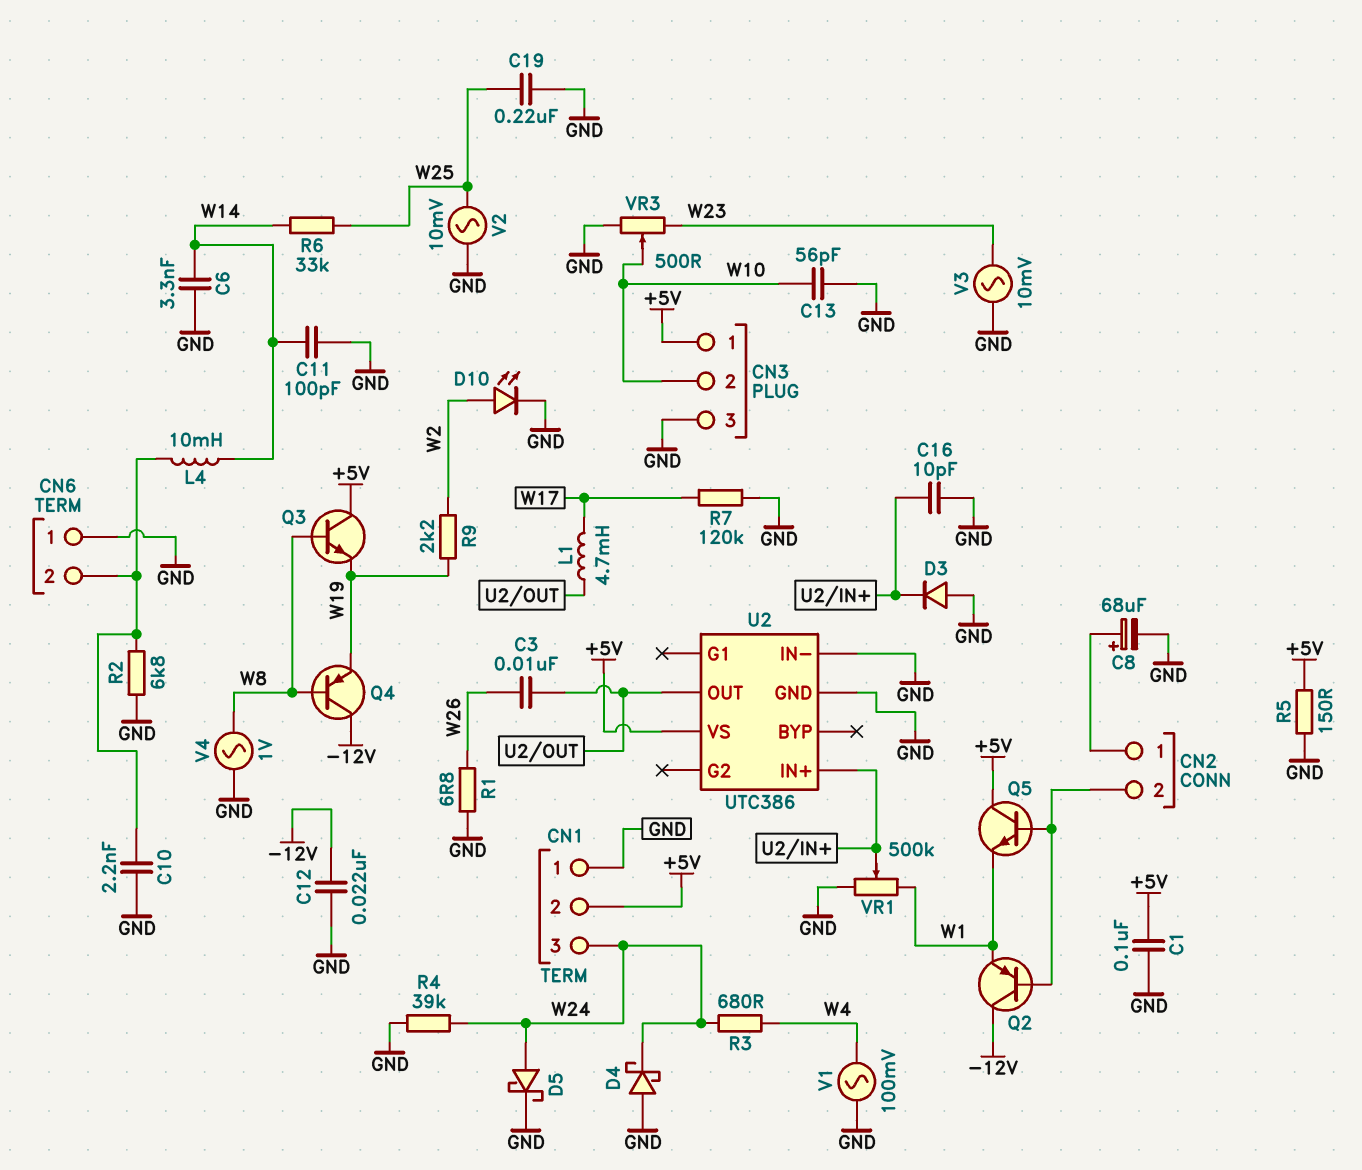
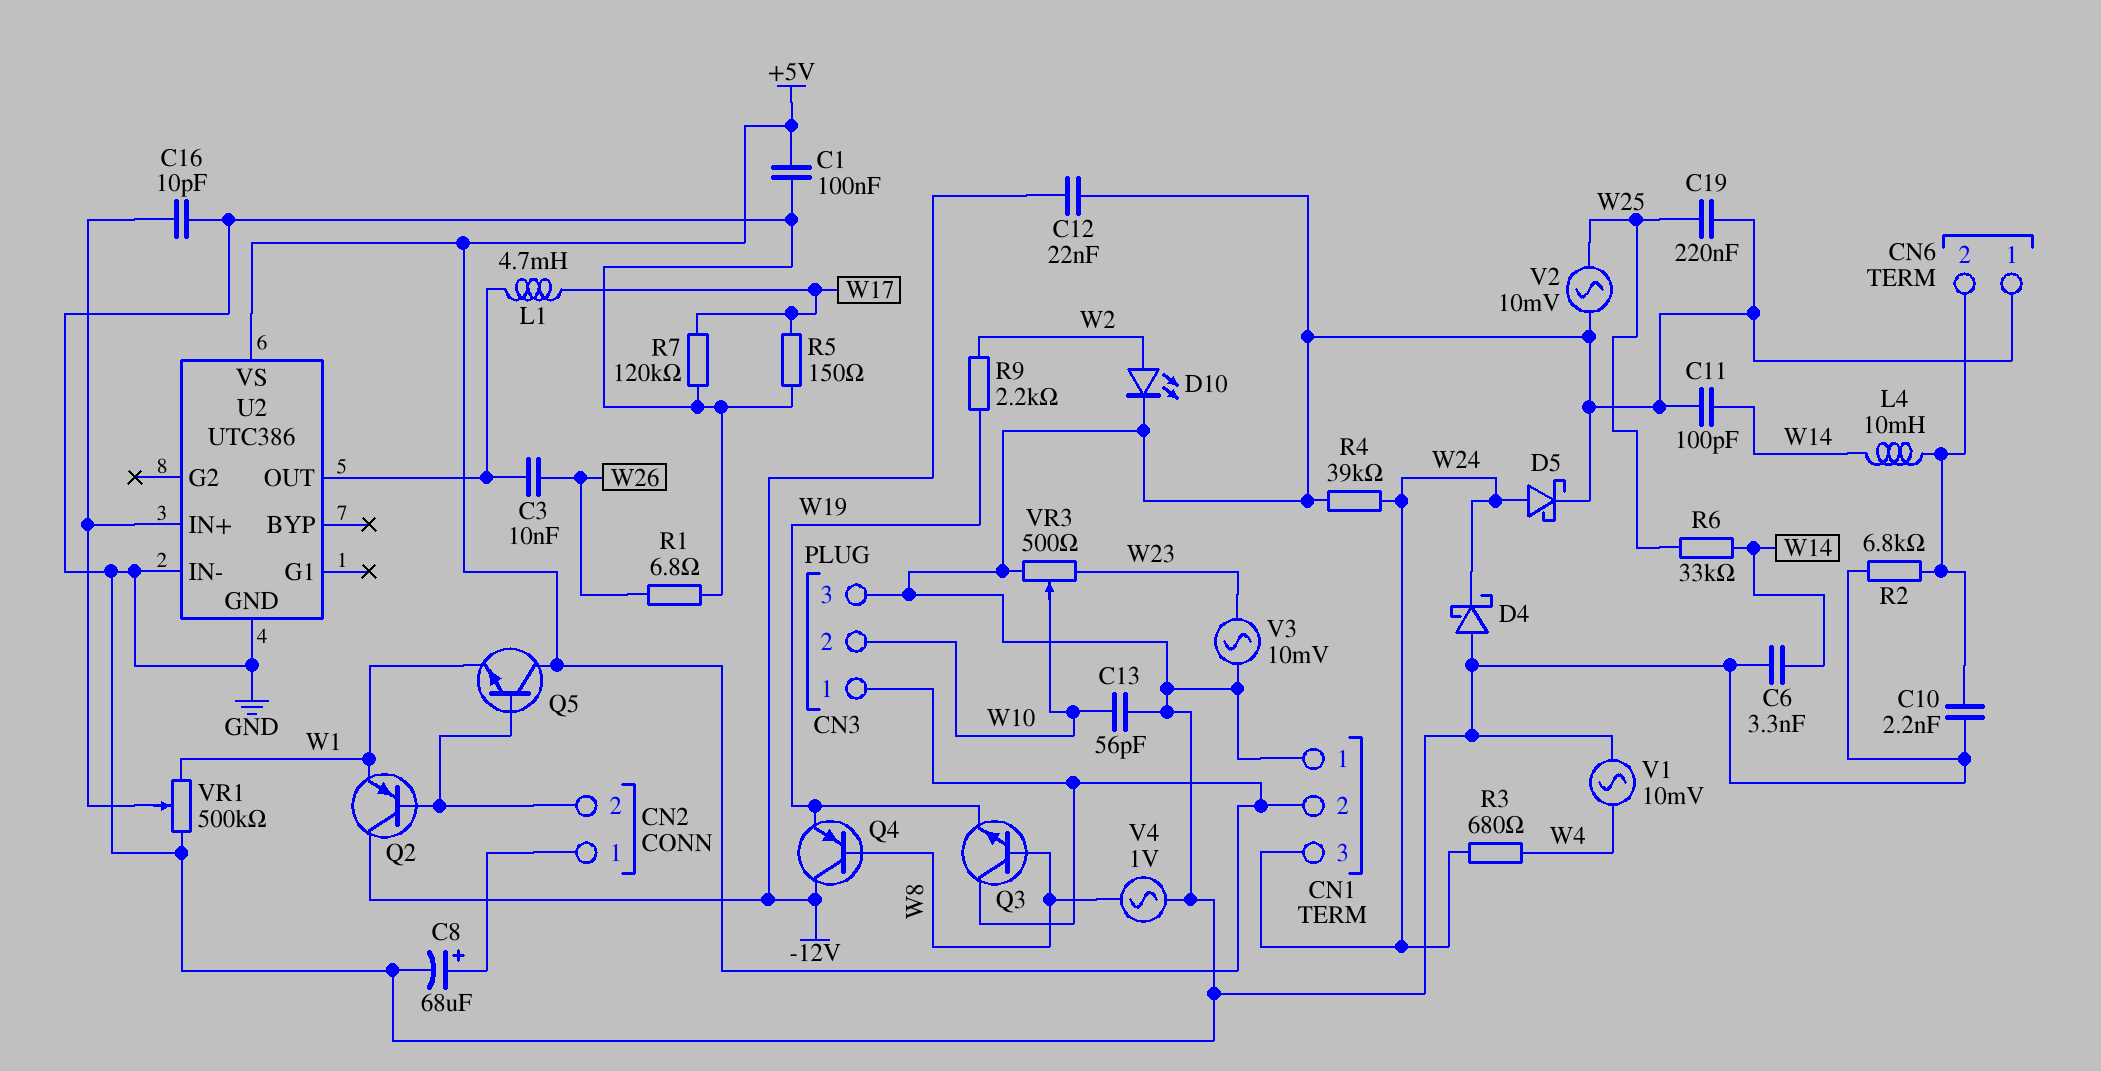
D3: diode (A GND, K U2/IN+) -> none
R5: 150 (+5V, GND) -> 150 (GND, W17)
V1: AC 100mV (GND, W4) -> AC 10mV (GND, W4)

